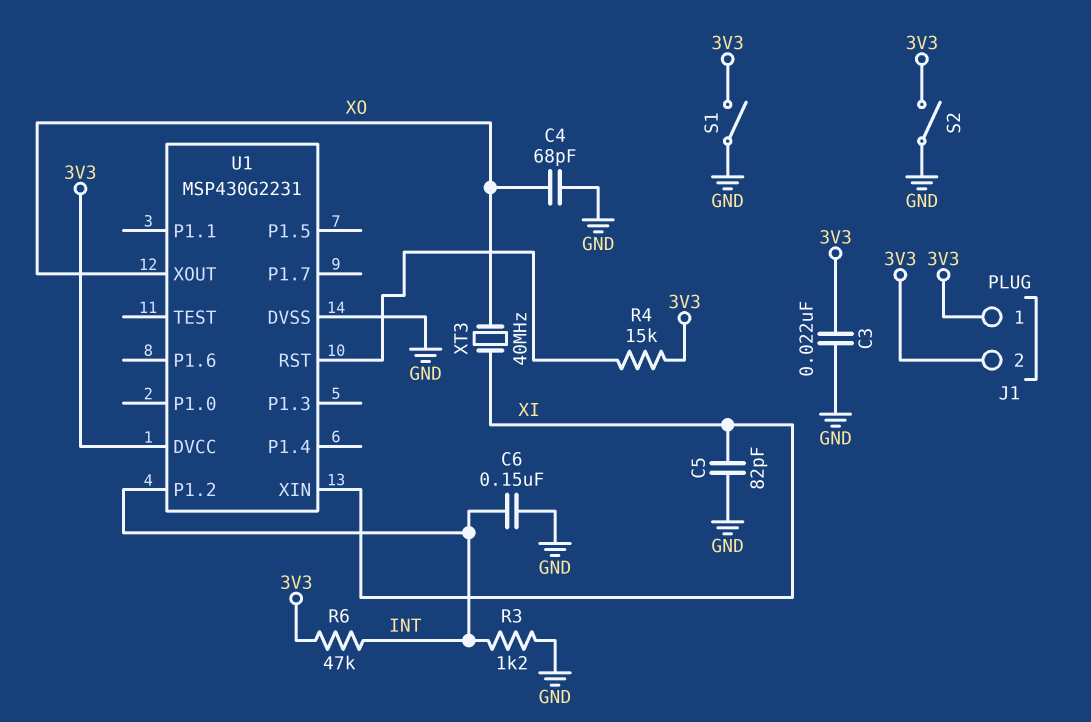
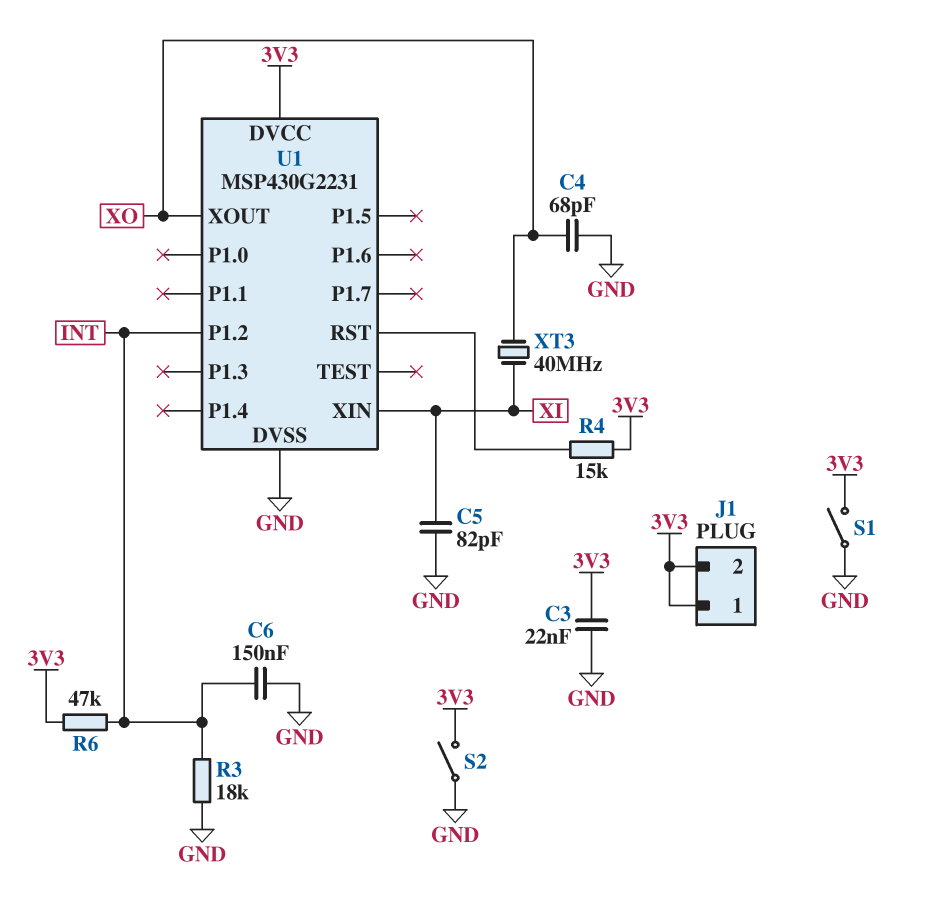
R3: 1.2k (GND, INT) -> 18k (GND, INT)

